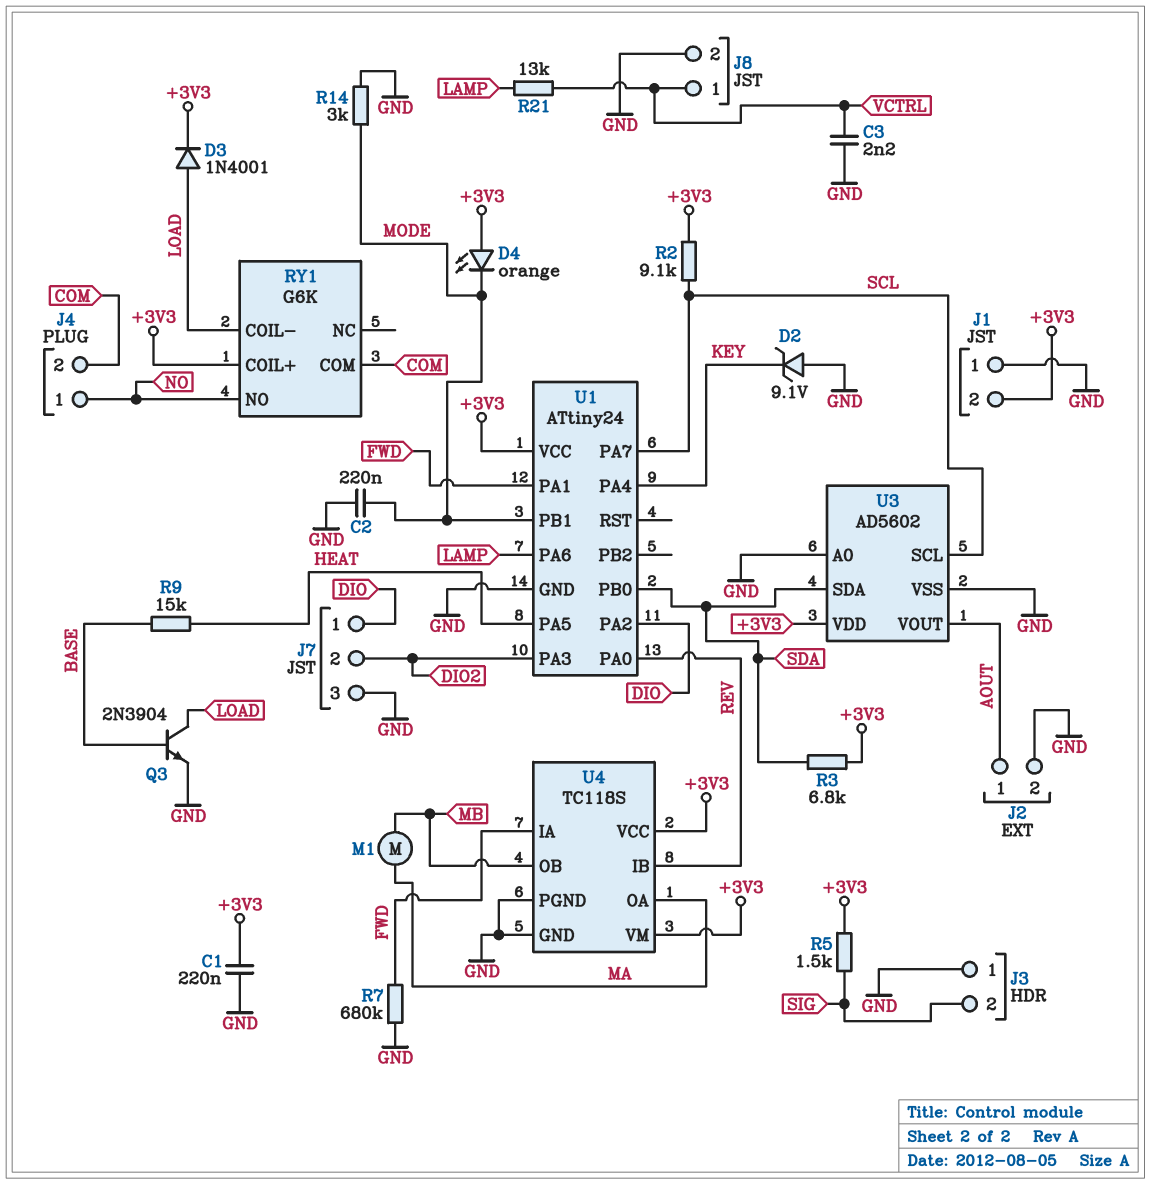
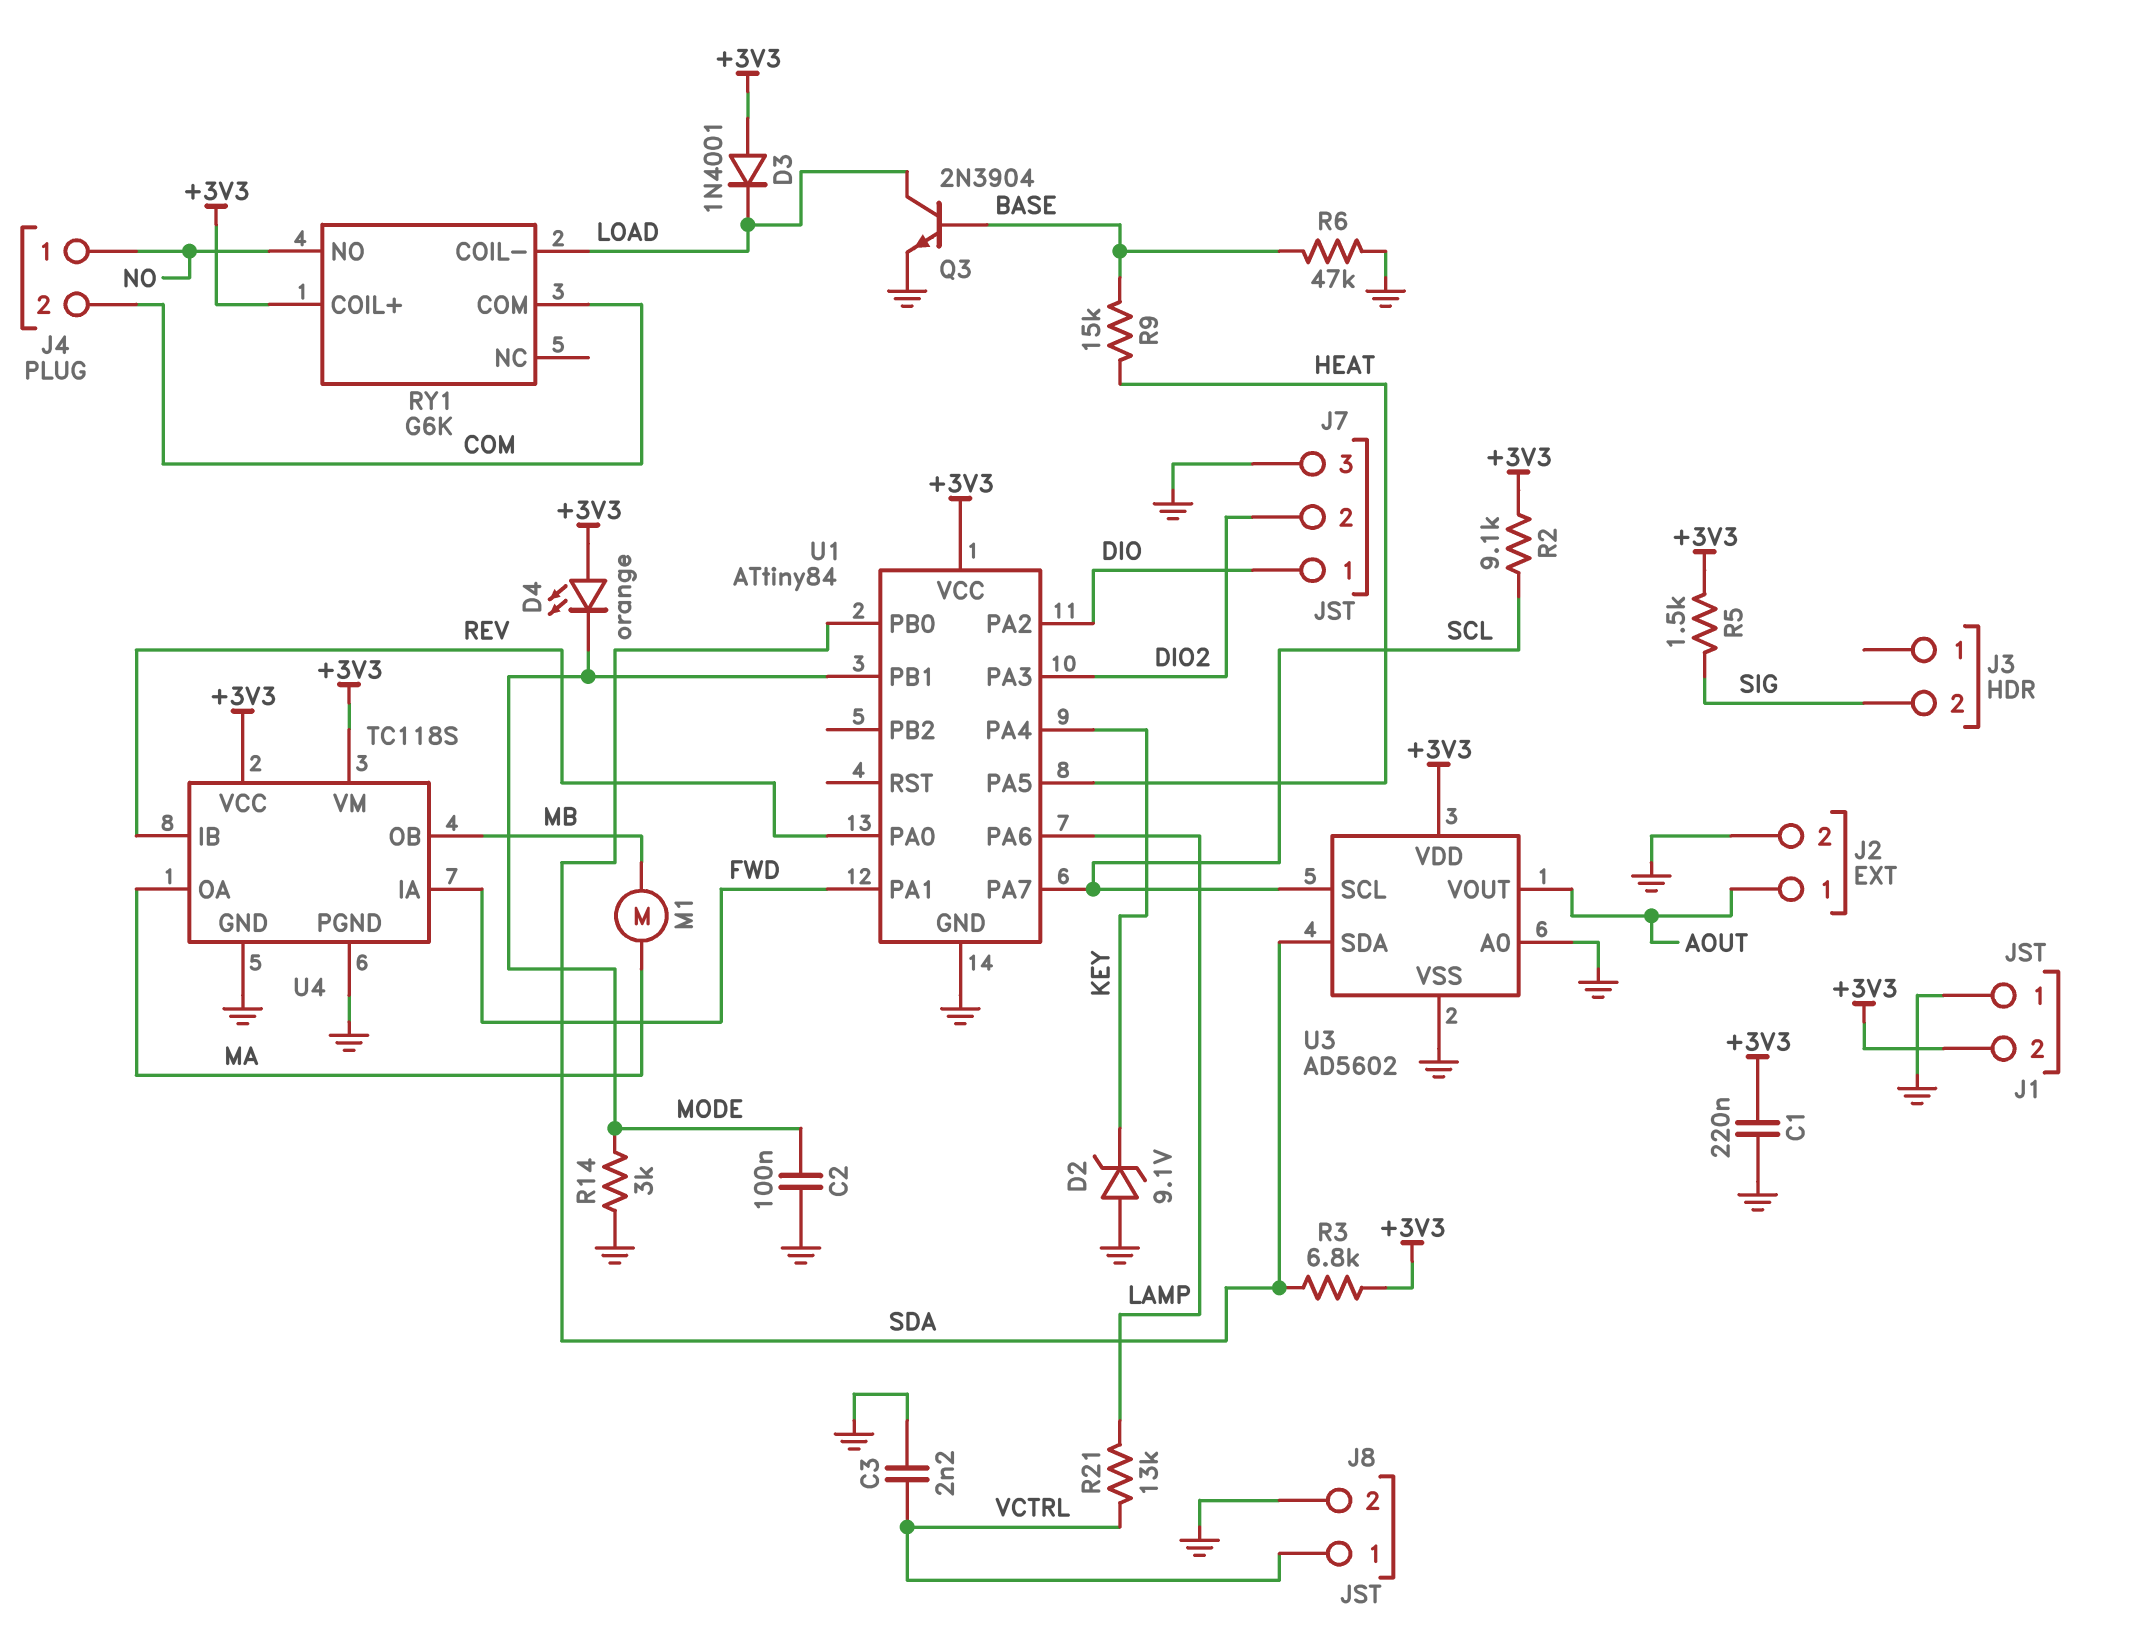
C2: 220nF (GND, MODE) -> 100nF (GND, MODE)
D3: diode 1N4001 (A LOAD, K +3V3) -> diode 1N4001 (A +3V3, K LOAD)
J3 pin 1: GND -> none
R6: none -> 47k (BASE, GND)
R7: 680k (FWD, GND) -> none
U1: ATtiny24 -> ATtiny84

